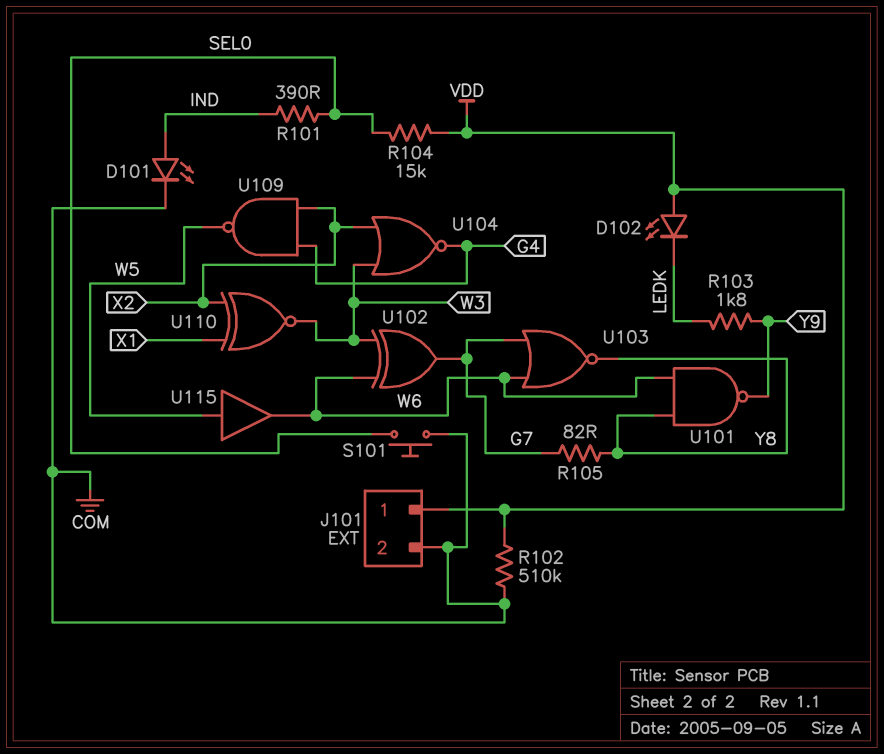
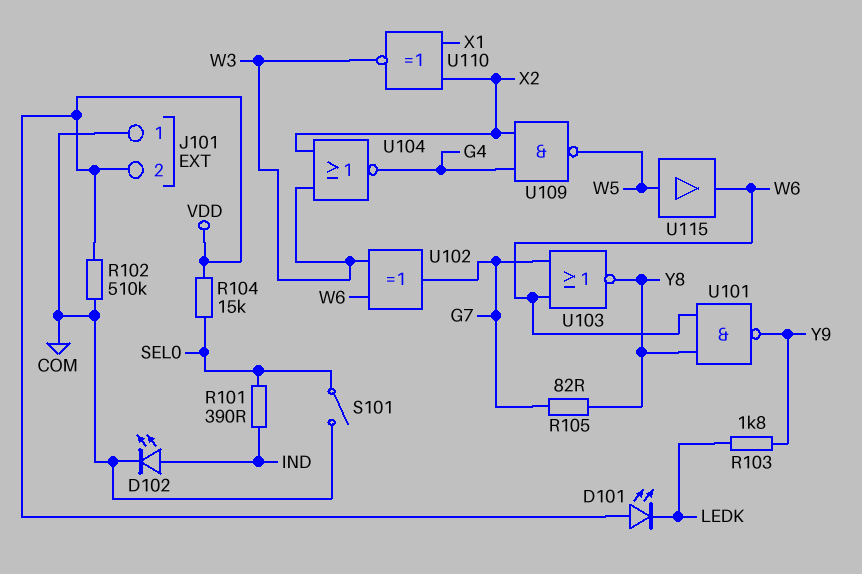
D101: LED (A IND, K COM) -> LED (A VDD, K LEDK)
D102: LED (A VDD, K LEDK) -> LED (A IND, K COM)
J101 pin 1: VDD -> COM
J101 pin 2: COM -> VDD
S101: button (COM, SEL0) -> switch (COM, SEL0)

